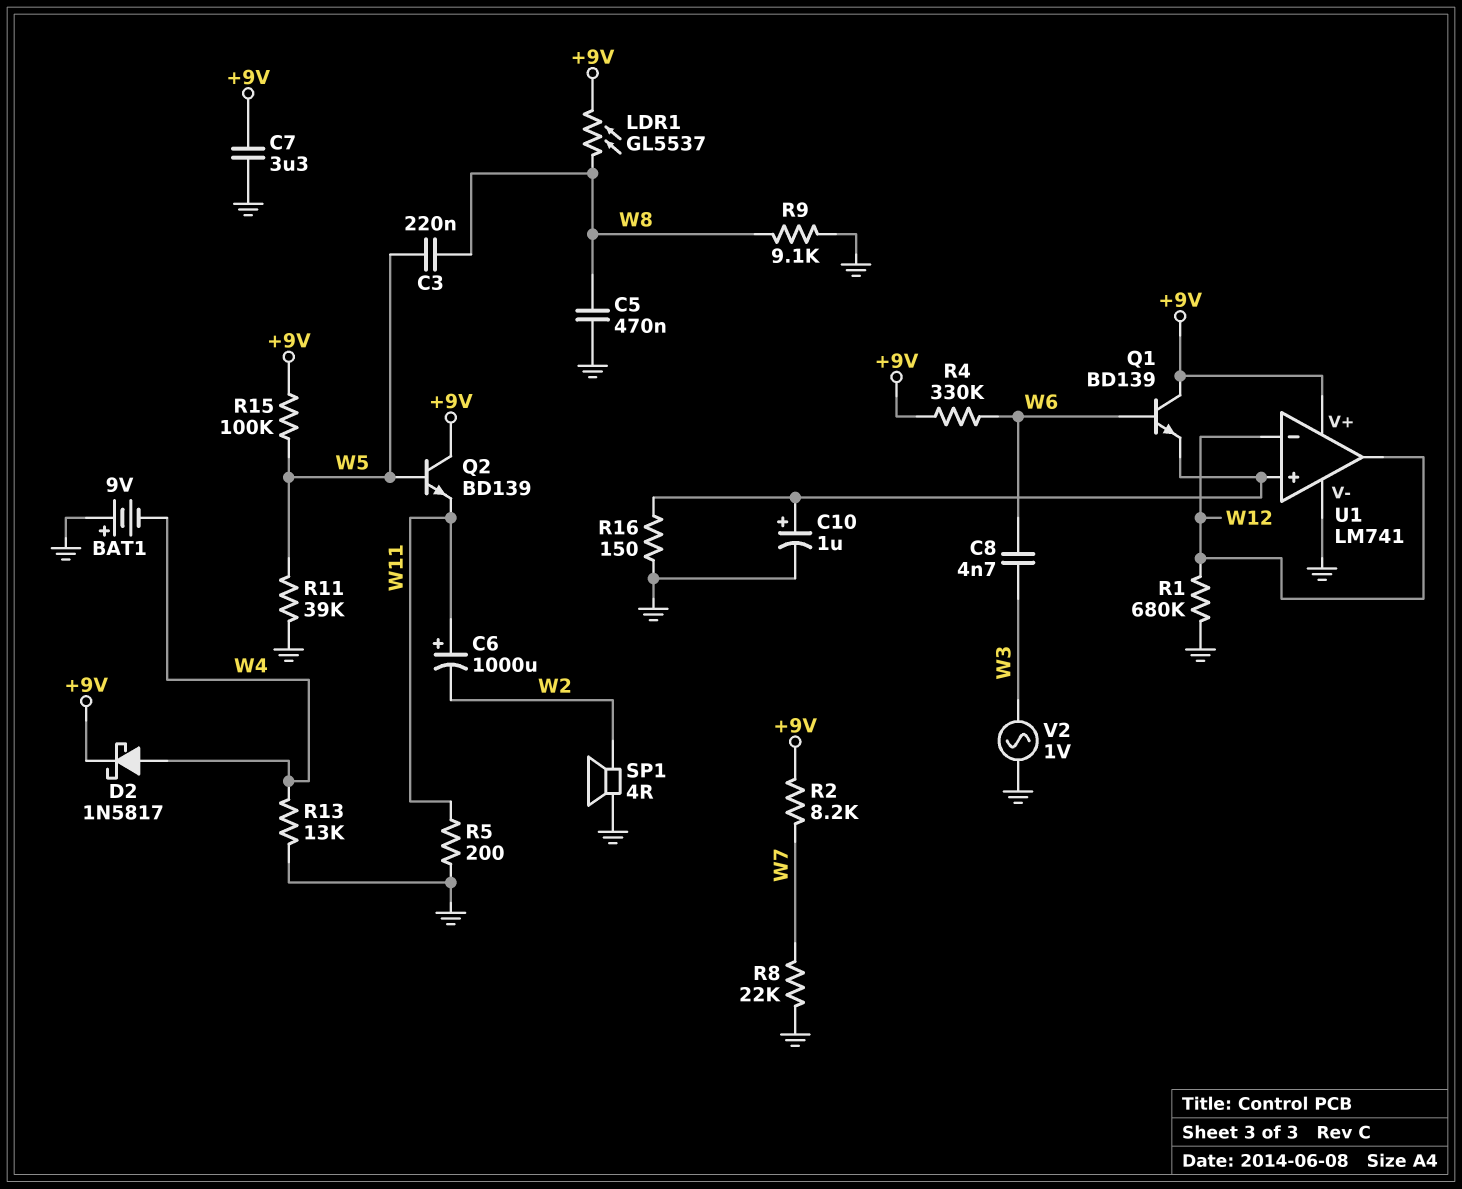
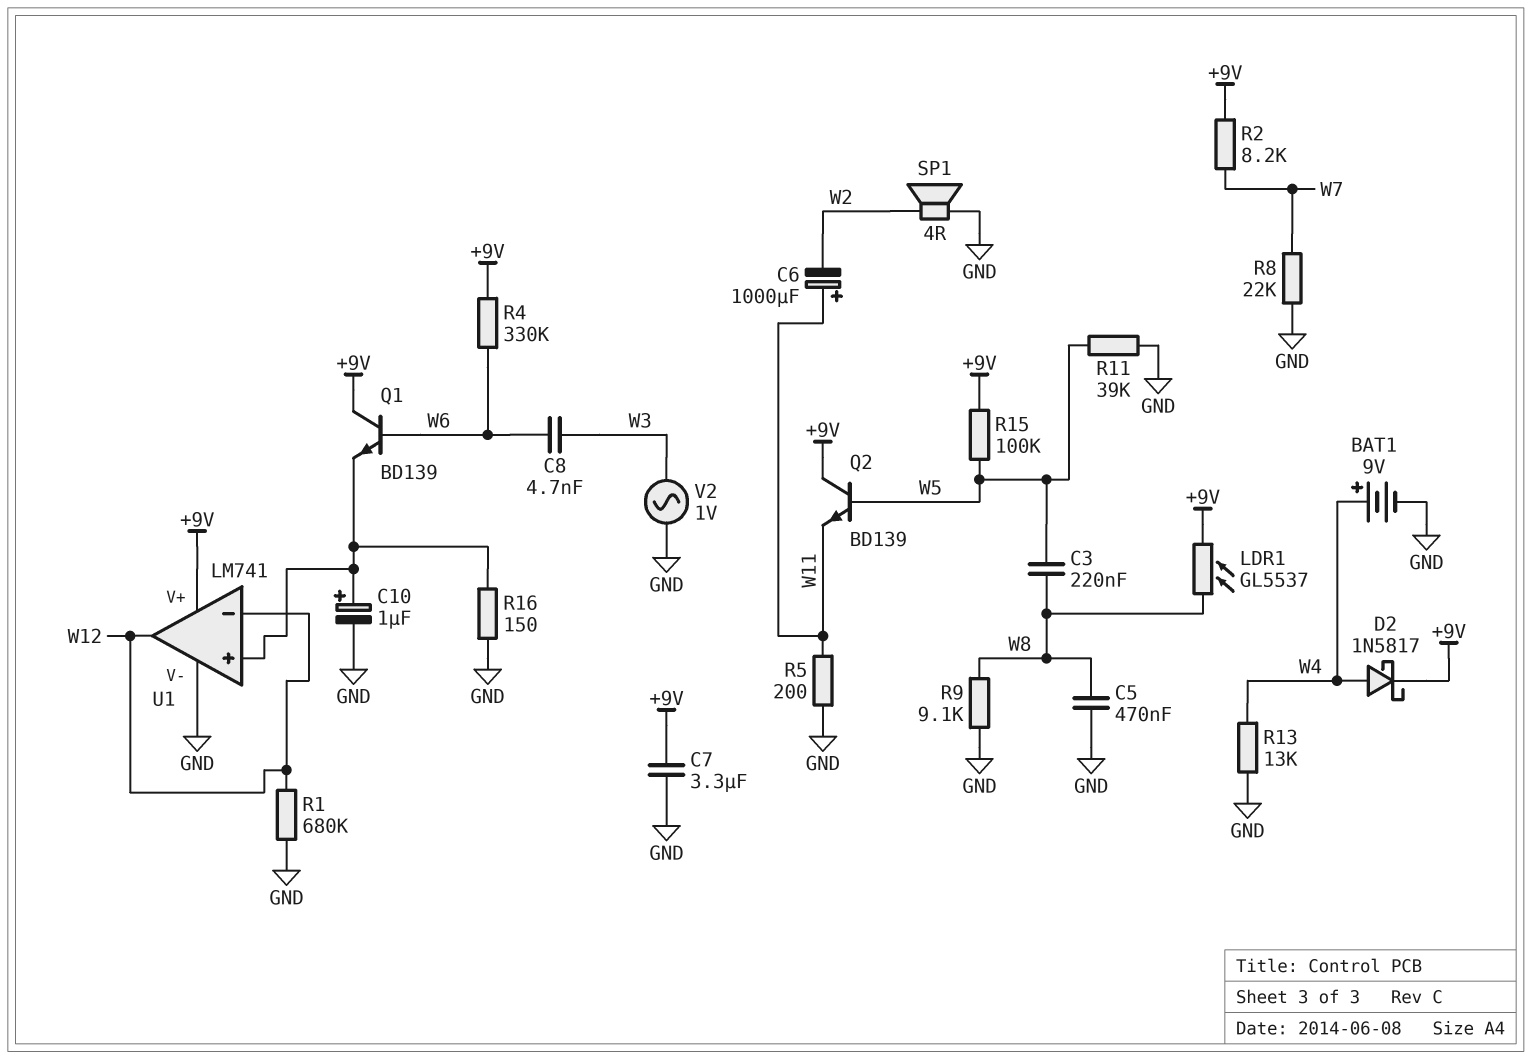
BAT1: 9V (plus GND, minus W4) -> 9V (plus W4, minus GND)

